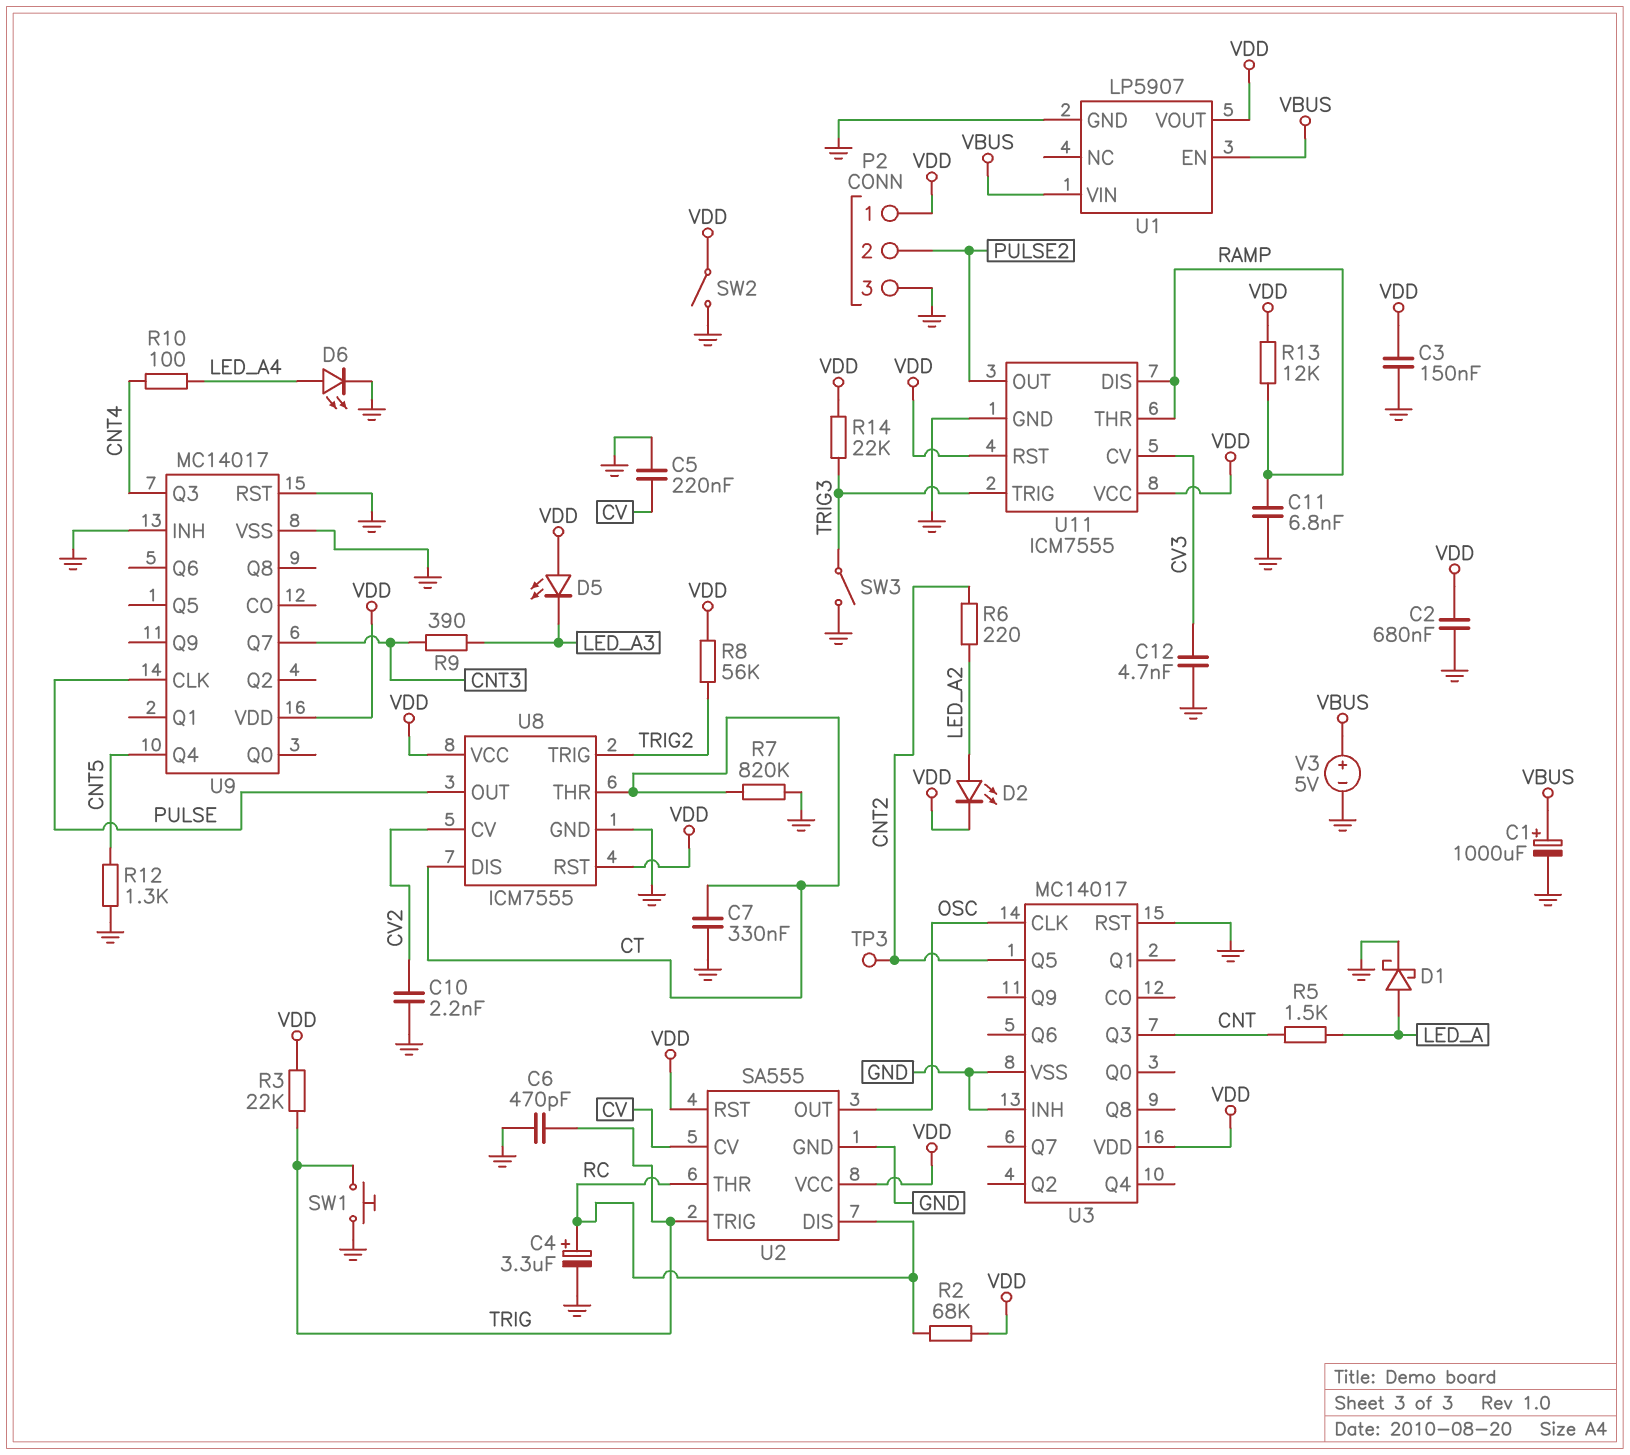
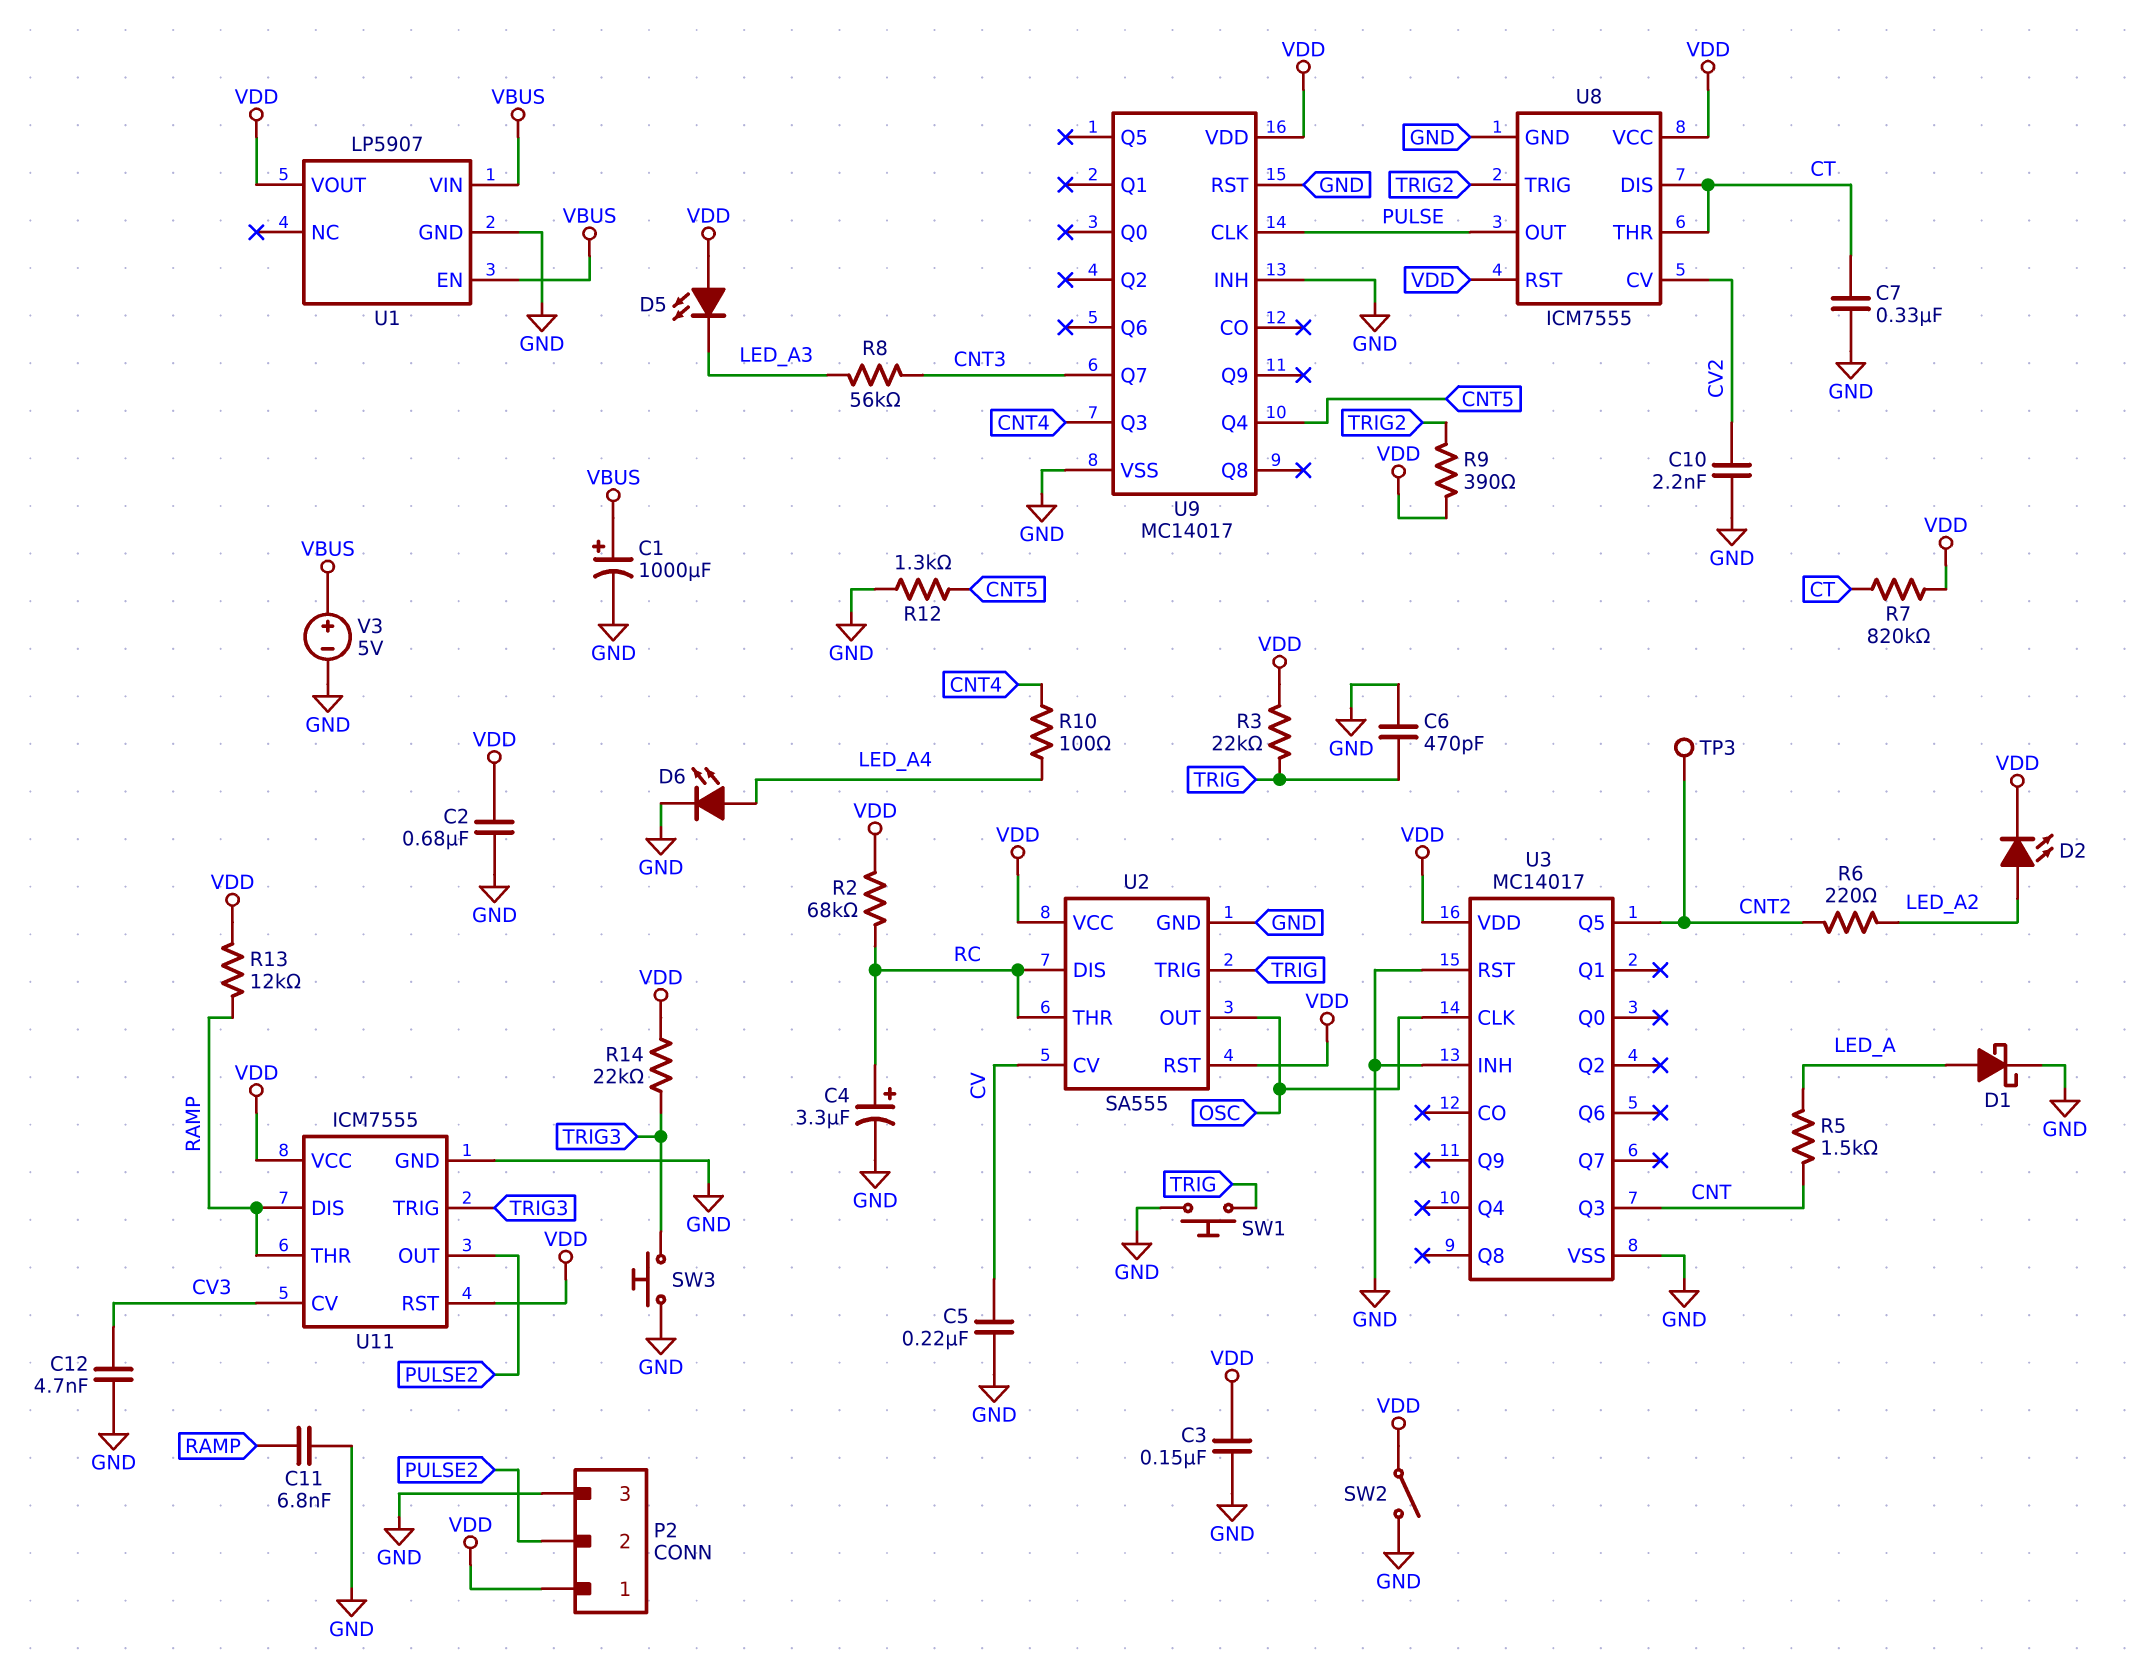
R7: 820k (CT, GND) -> 820k (CT, VDD)
R8: 56k (TRIG2, VDD) -> 56k (CNT3, LED_A3)
R9: 390 (CNT3, LED_A3) -> 390 (TRIG2, VDD)
SW3: switch (GND, TRIG3) -> button (GND, TRIG3)

